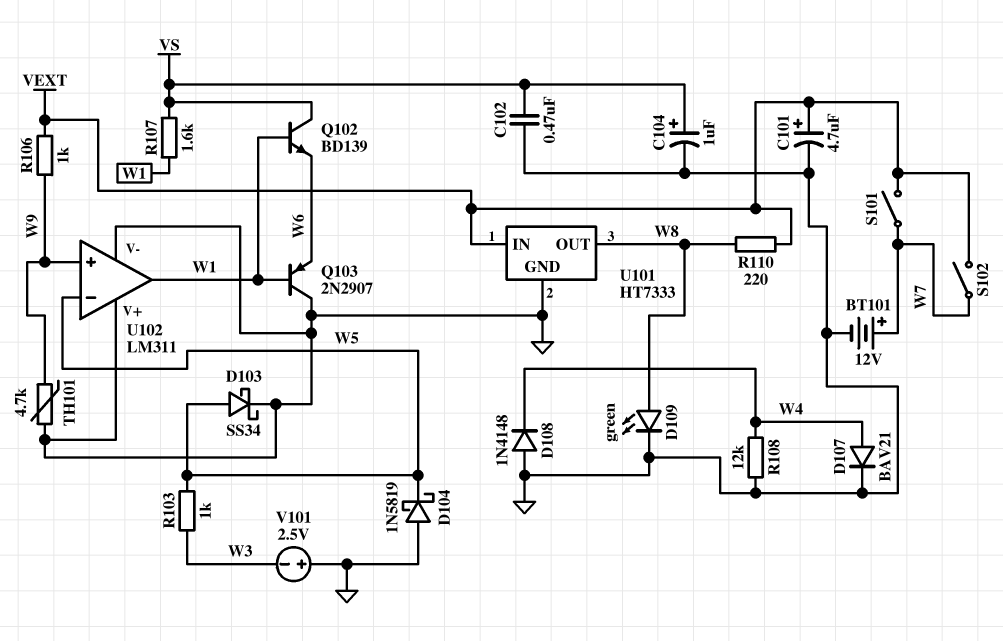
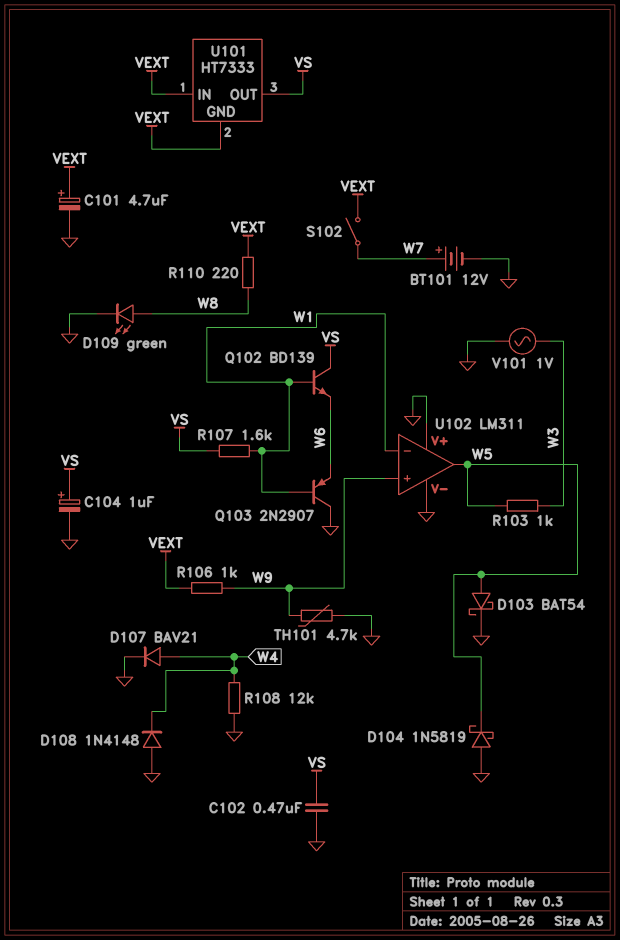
D103: schottky SS34 (A W5, K GND) -> schottky BAT54 (A W5, K GND)
S101: switch (VEXT, W7) -> none
U101 pin GND: GND -> VEXT
U101 pin OUT: W8 -> VS
U102 pin in-: W5 -> W1
U102 pin out: W1 -> W5
V101: 2.5V (plus GND, minus W3) -> AC 1V (GND, W3)

